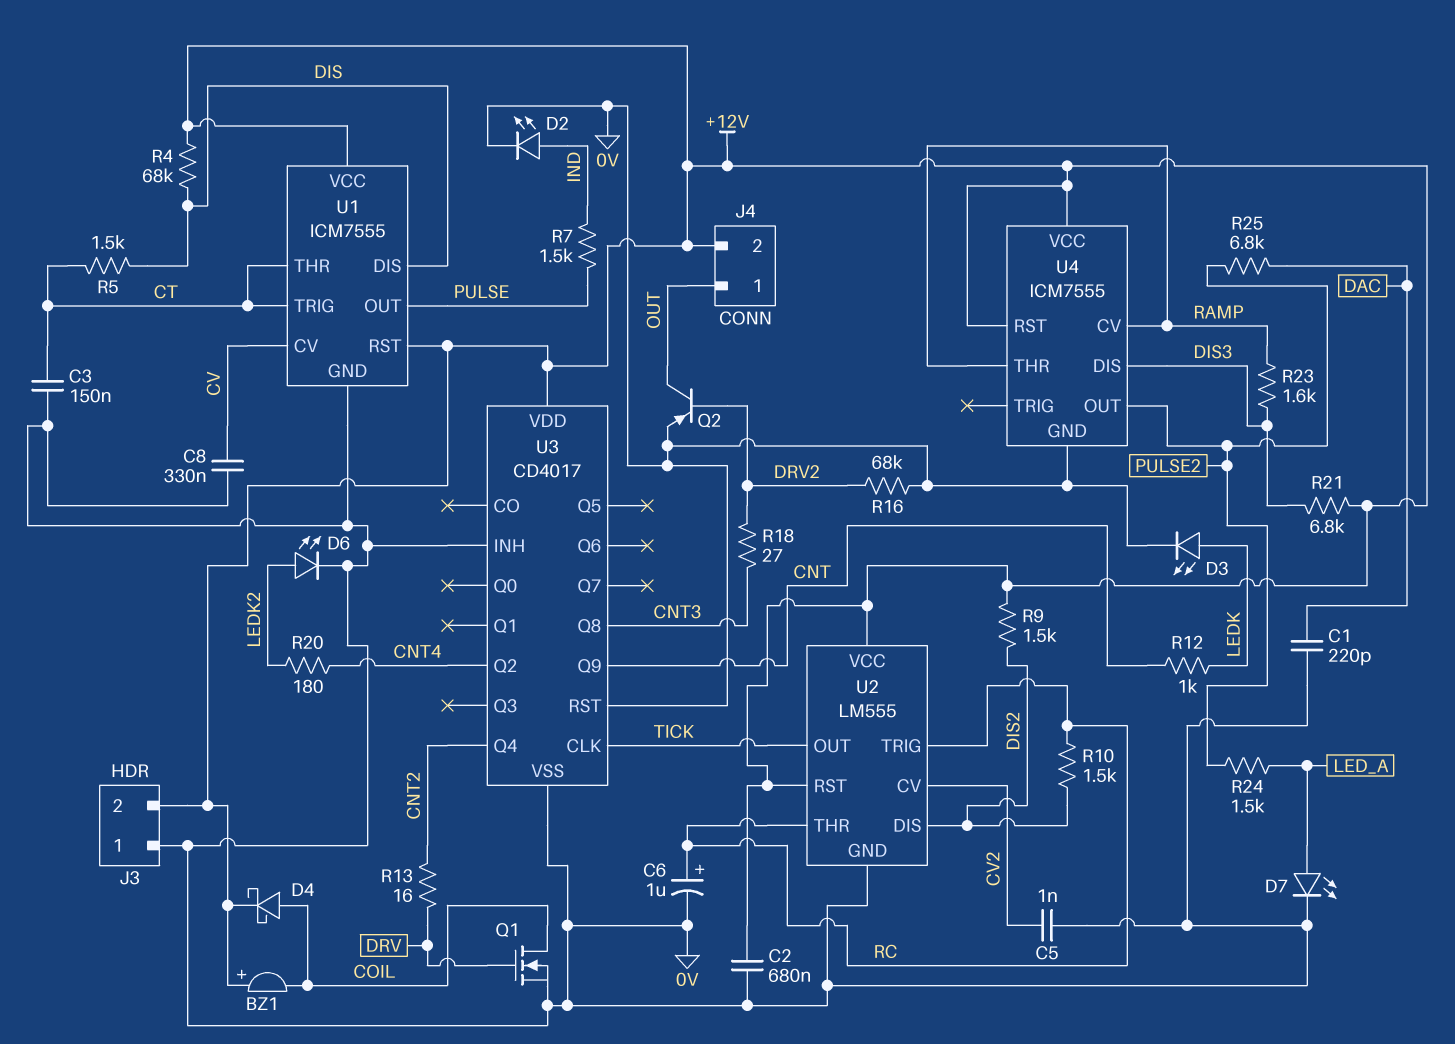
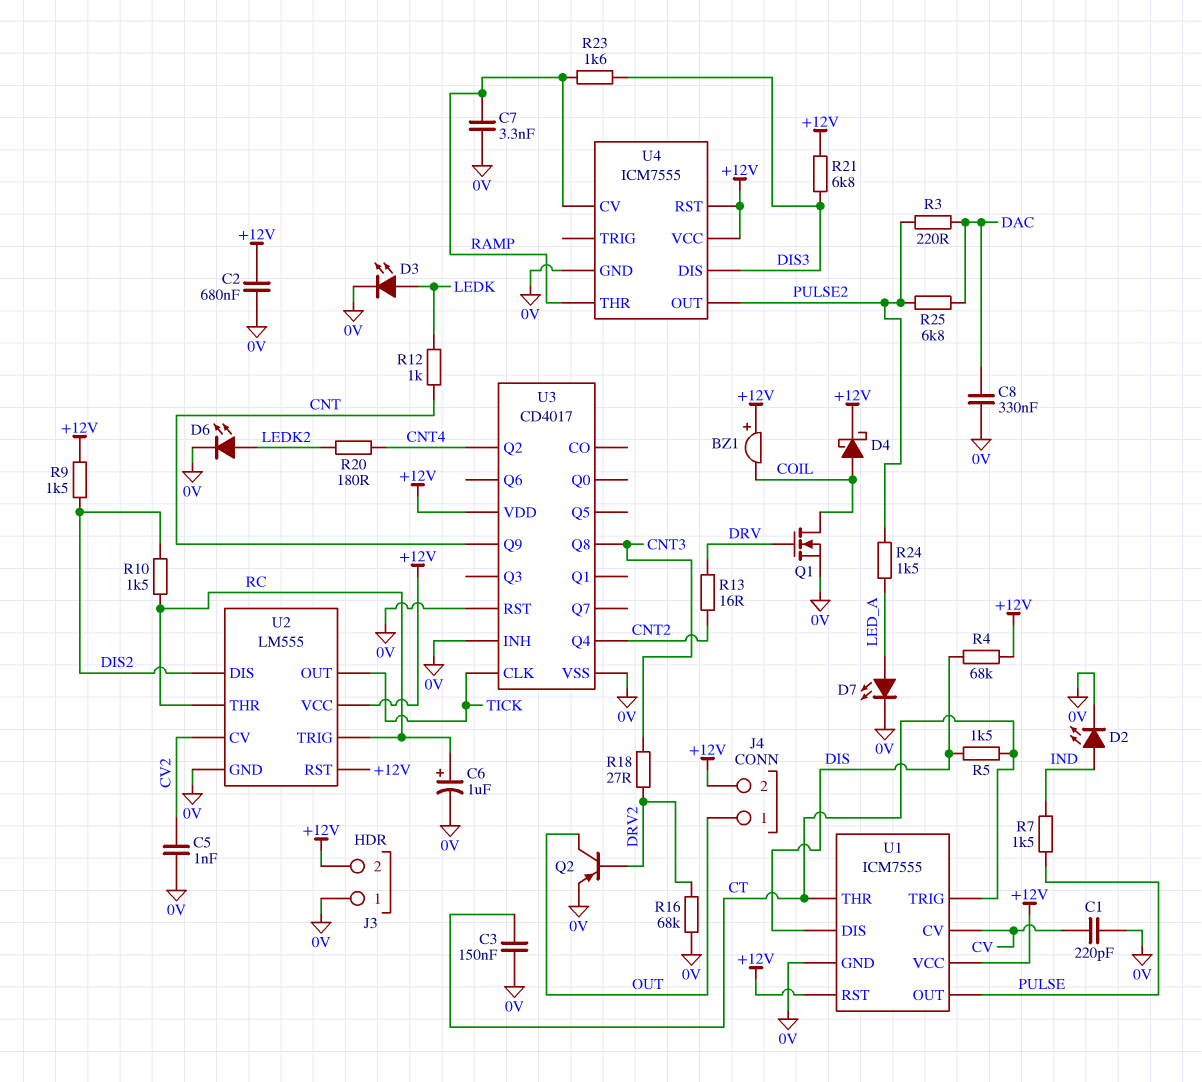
C1: 220pF (0V, DAC) -> 220pF (0V, CV)
C7: none -> 3.3nF (0V, RAMP)
C8: 330nF (0V, CV) -> 330nF (0V, DAC)
R3: none -> 220 (DAC, PULSE2)

